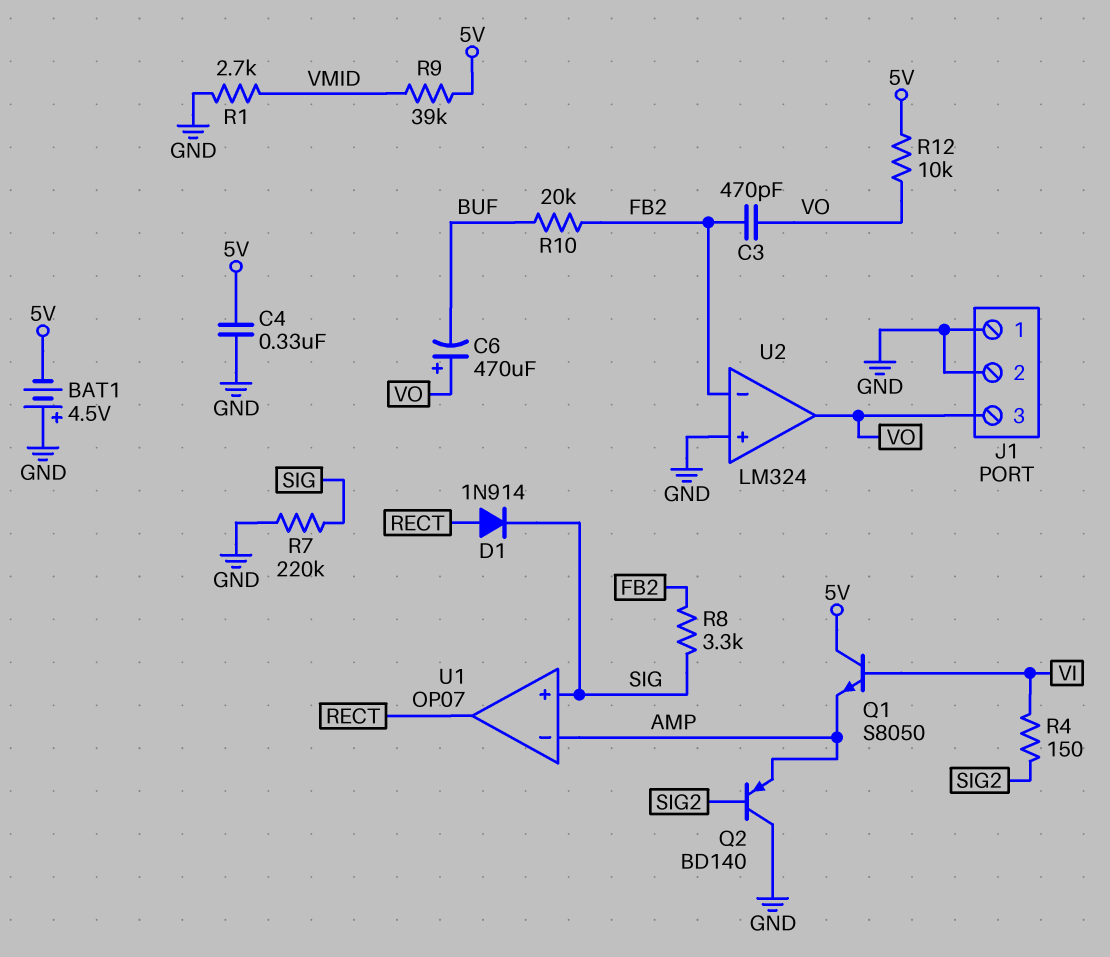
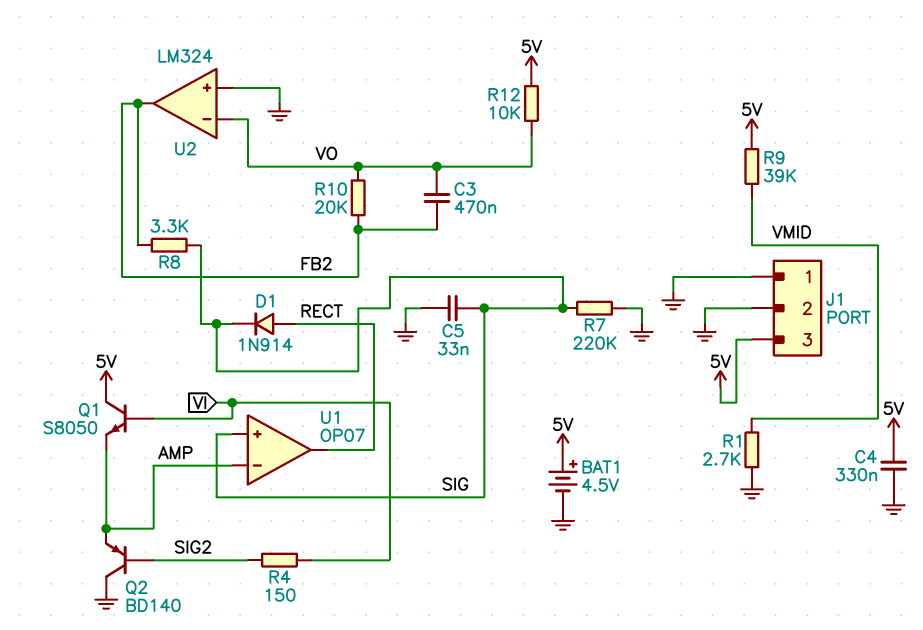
BAT1: 4.5V (plus GND, minus 5V) -> 4.5V (plus 5V, minus GND)
C3: 470pF (FB2, VO) -> 470nF (FB2, VO)
C5: none -> 33nF (GND, SIG)
C6: 470uF (plus VO, minus BUF) -> none
J1 pin 3: VO -> 5V
R10: 20k (BUF, FB2) -> 20k (FB2, VO)
U2 pin in-: FB2 -> VO
U2 pin out: VO -> FB2

